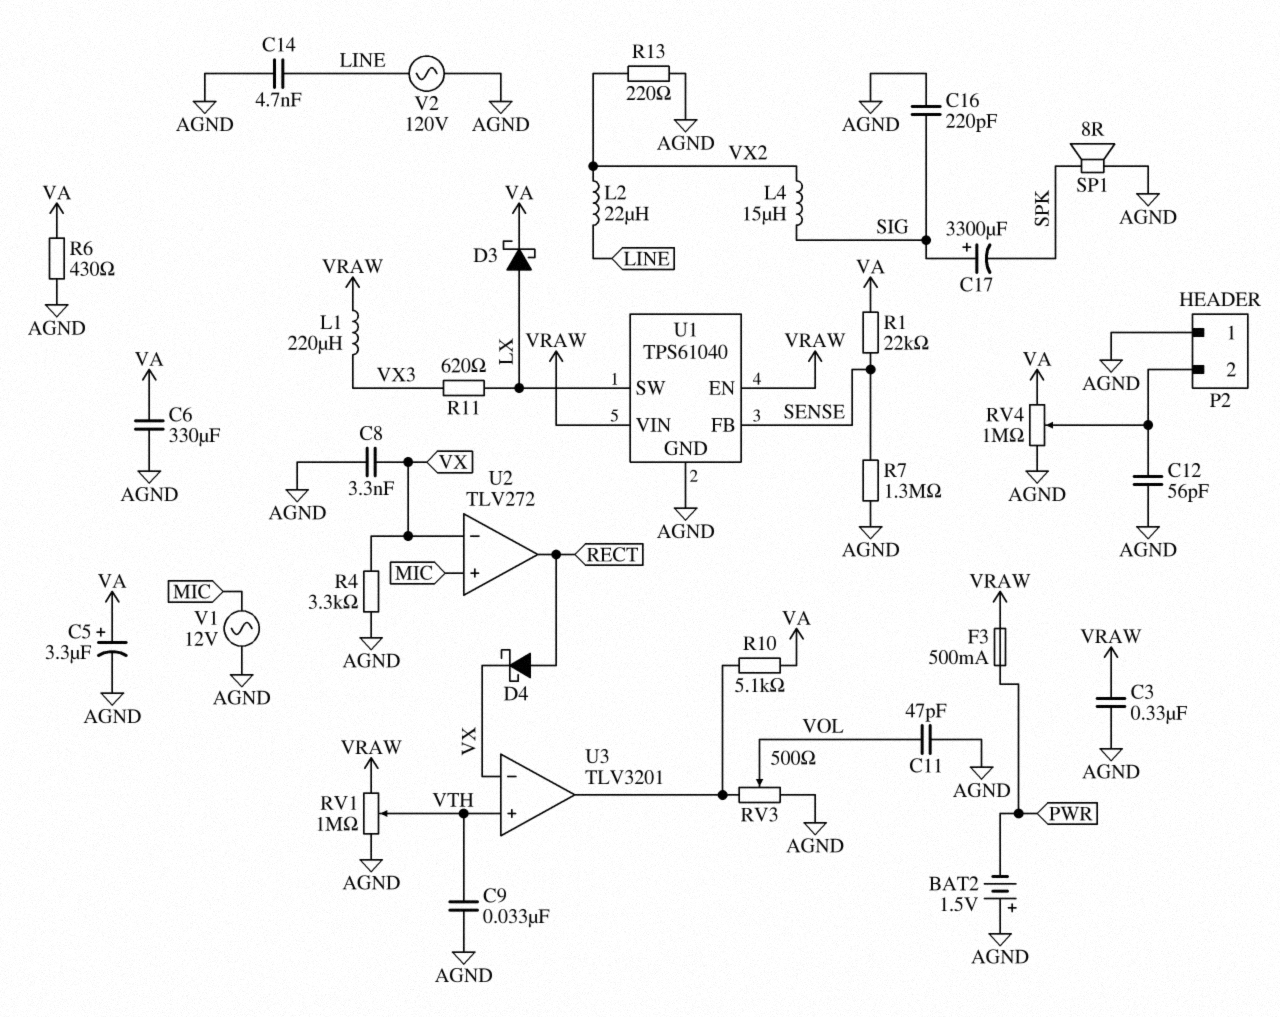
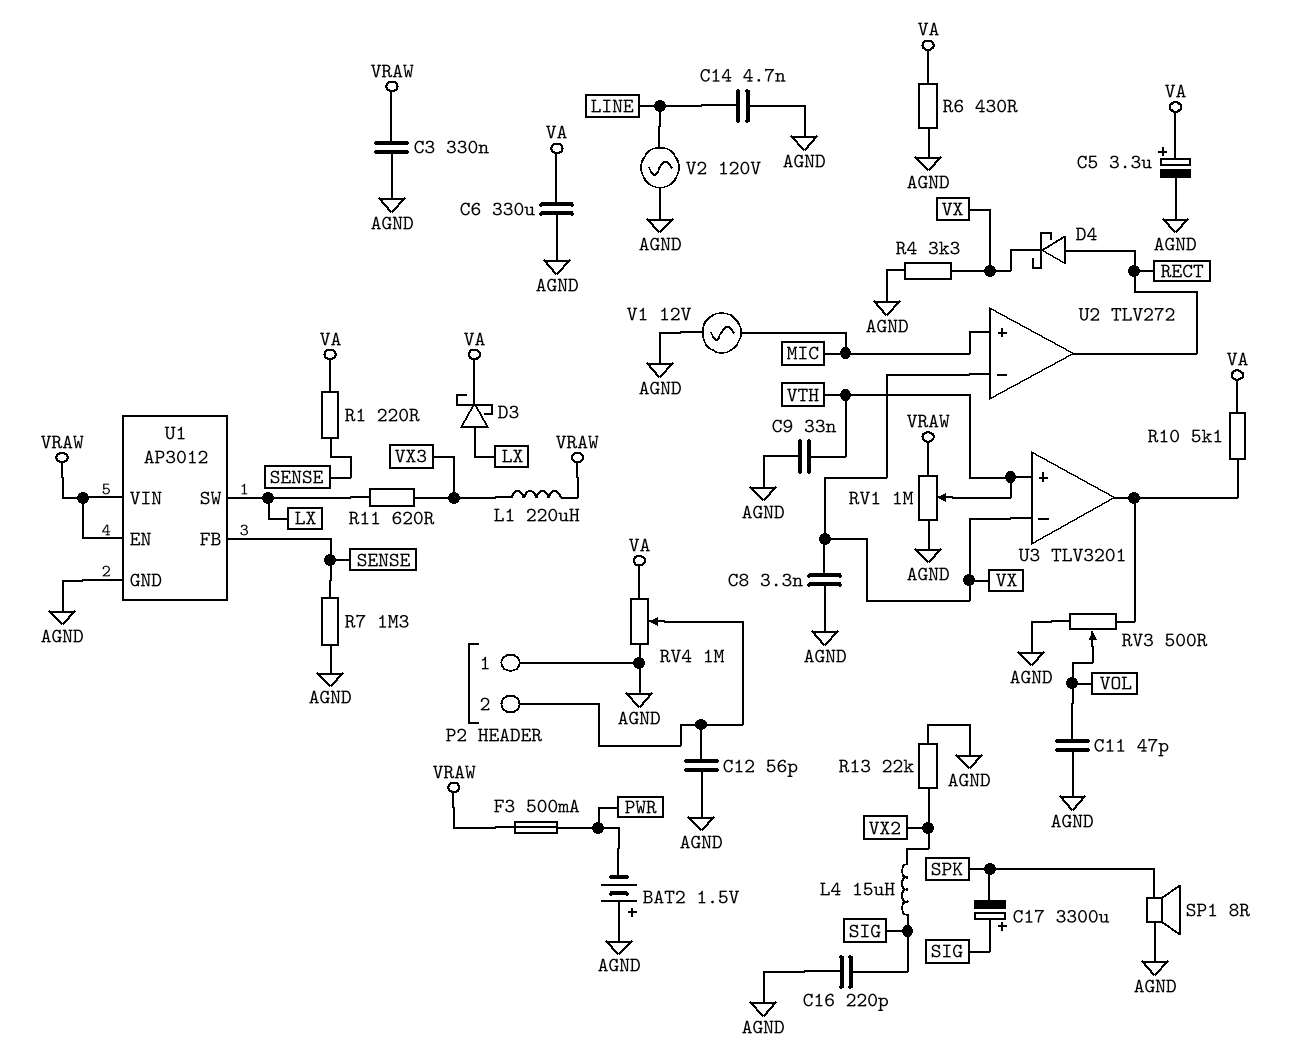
L2: 22uH (LINE, VX2) -> none
R1: 22k (SENSE, VA) -> 220 (SENSE, VA)
R13: 220 (AGND, VX2) -> 22k (AGND, VX2)
U1: TPS61040 -> AP3012

